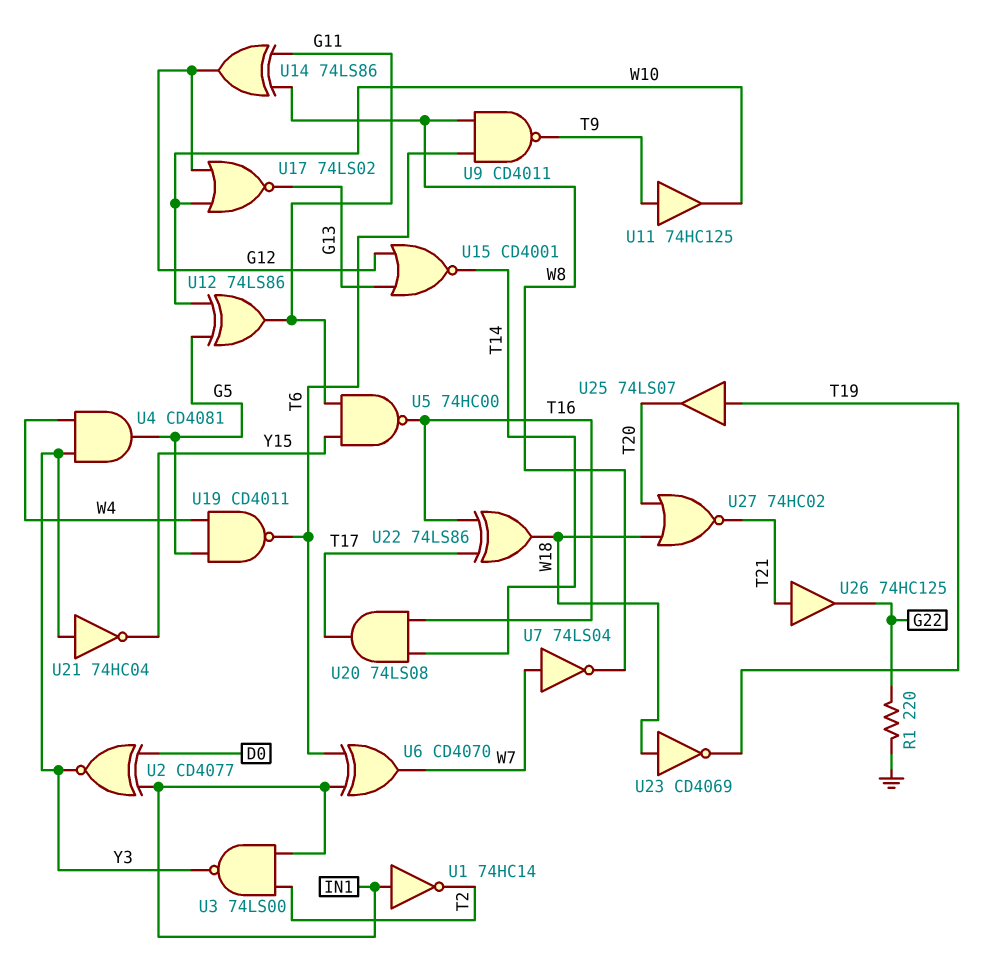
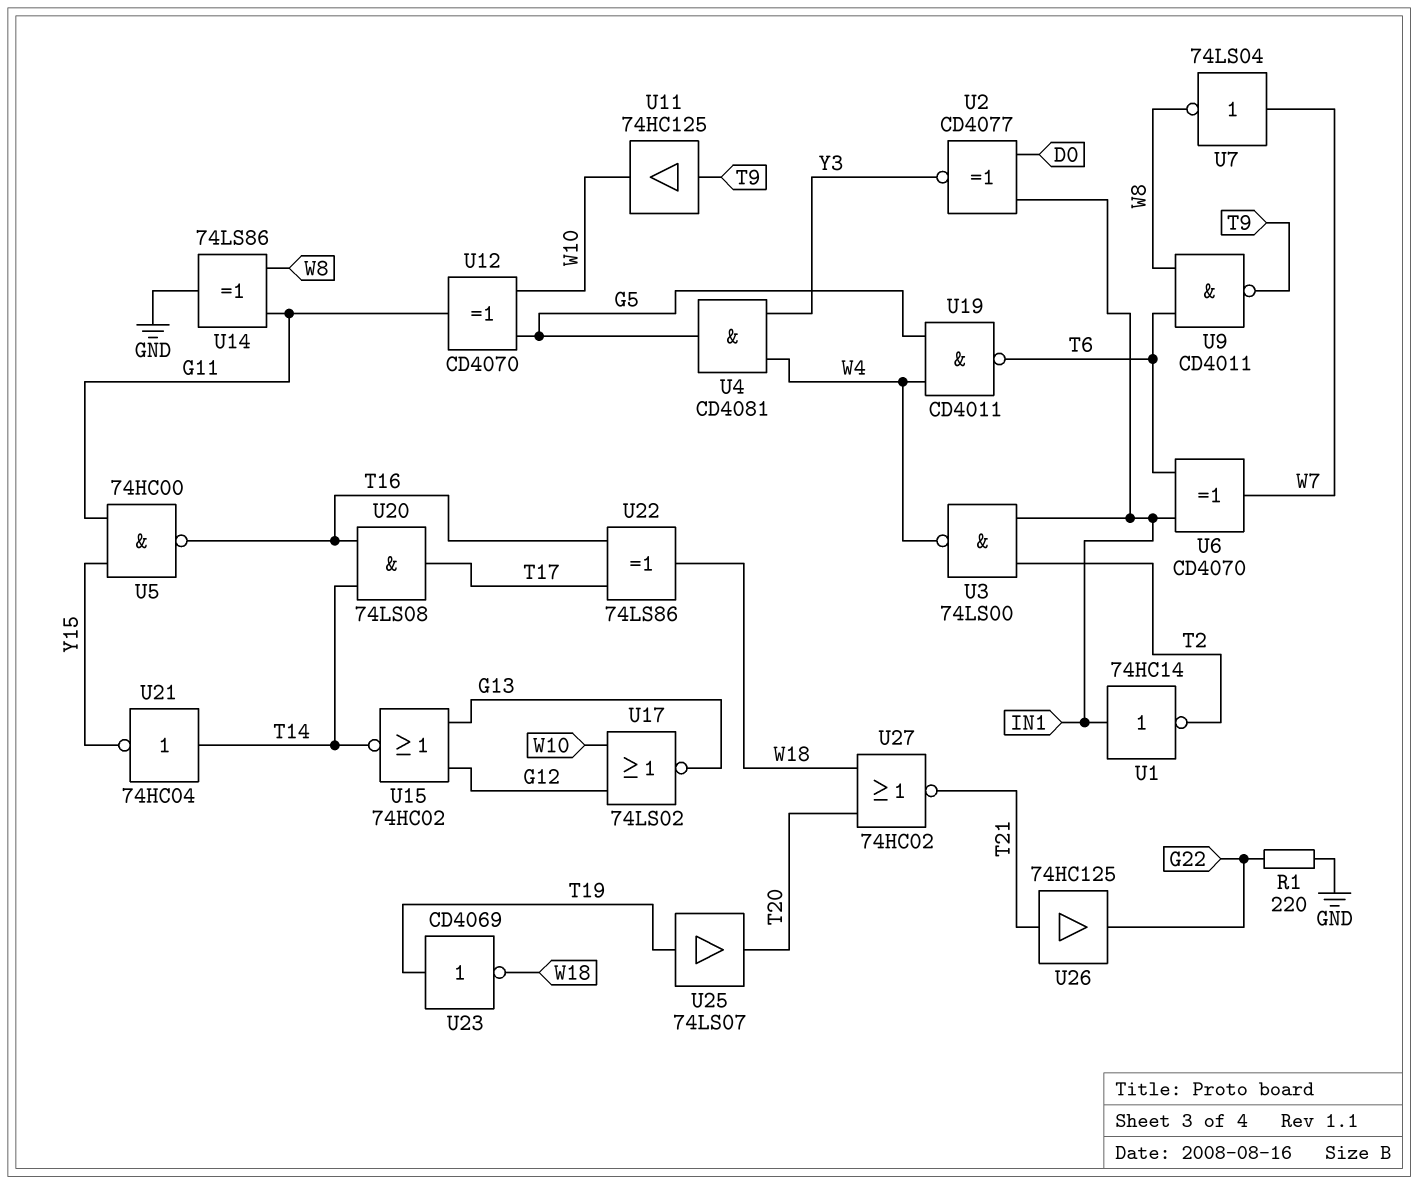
U3: NAND 74LS00 (in IN1, in T2, out Y3) -> NAND 74LS00 (in IN1, in T2, out W4)
U12: XOR 74LS86 (in G5, in W10, out G11) -> XOR CD4070 (in G5, in W10, out G11)
U14: XOR 74LS86 (in G11, in W8, out G12) -> XOR 74LS86 (in G11, in W8, out GND)
U15: NOR CD4001 (in G12, in G13, out T14) -> NOR 74HC02 (in G12, in G13, out T14)
U21: NOT 74HC04 (in Y3, out Y15) -> NOT 74HC04 (in T14, out Y15)
U23: NOT CD4069 (in W18, out T19) -> NOT CD4069 (in T19, out W18)

